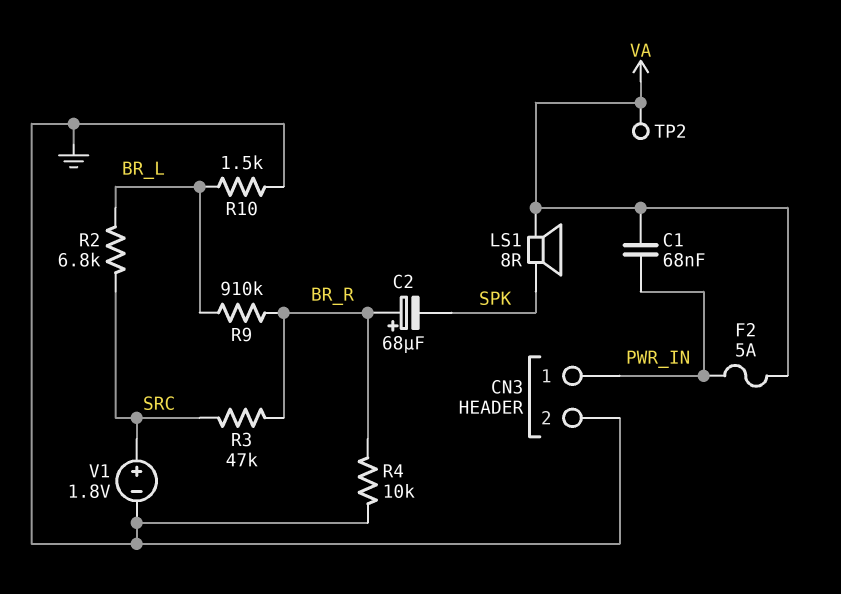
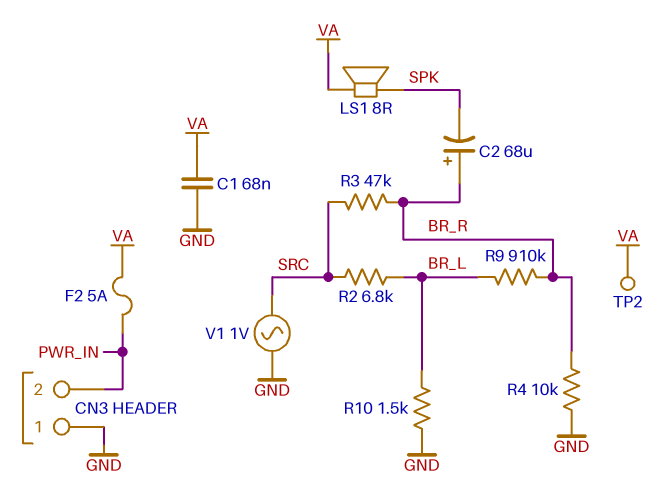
C1: 68nF (PWR_IN, VA) -> 68nF (GND, VA)
CN3 pin 1: PWR_IN -> GND
CN3 pin 2: GND -> PWR_IN
V1: 1.8V (plus SRC, minus GND) -> AC 1V (GND, SRC)

